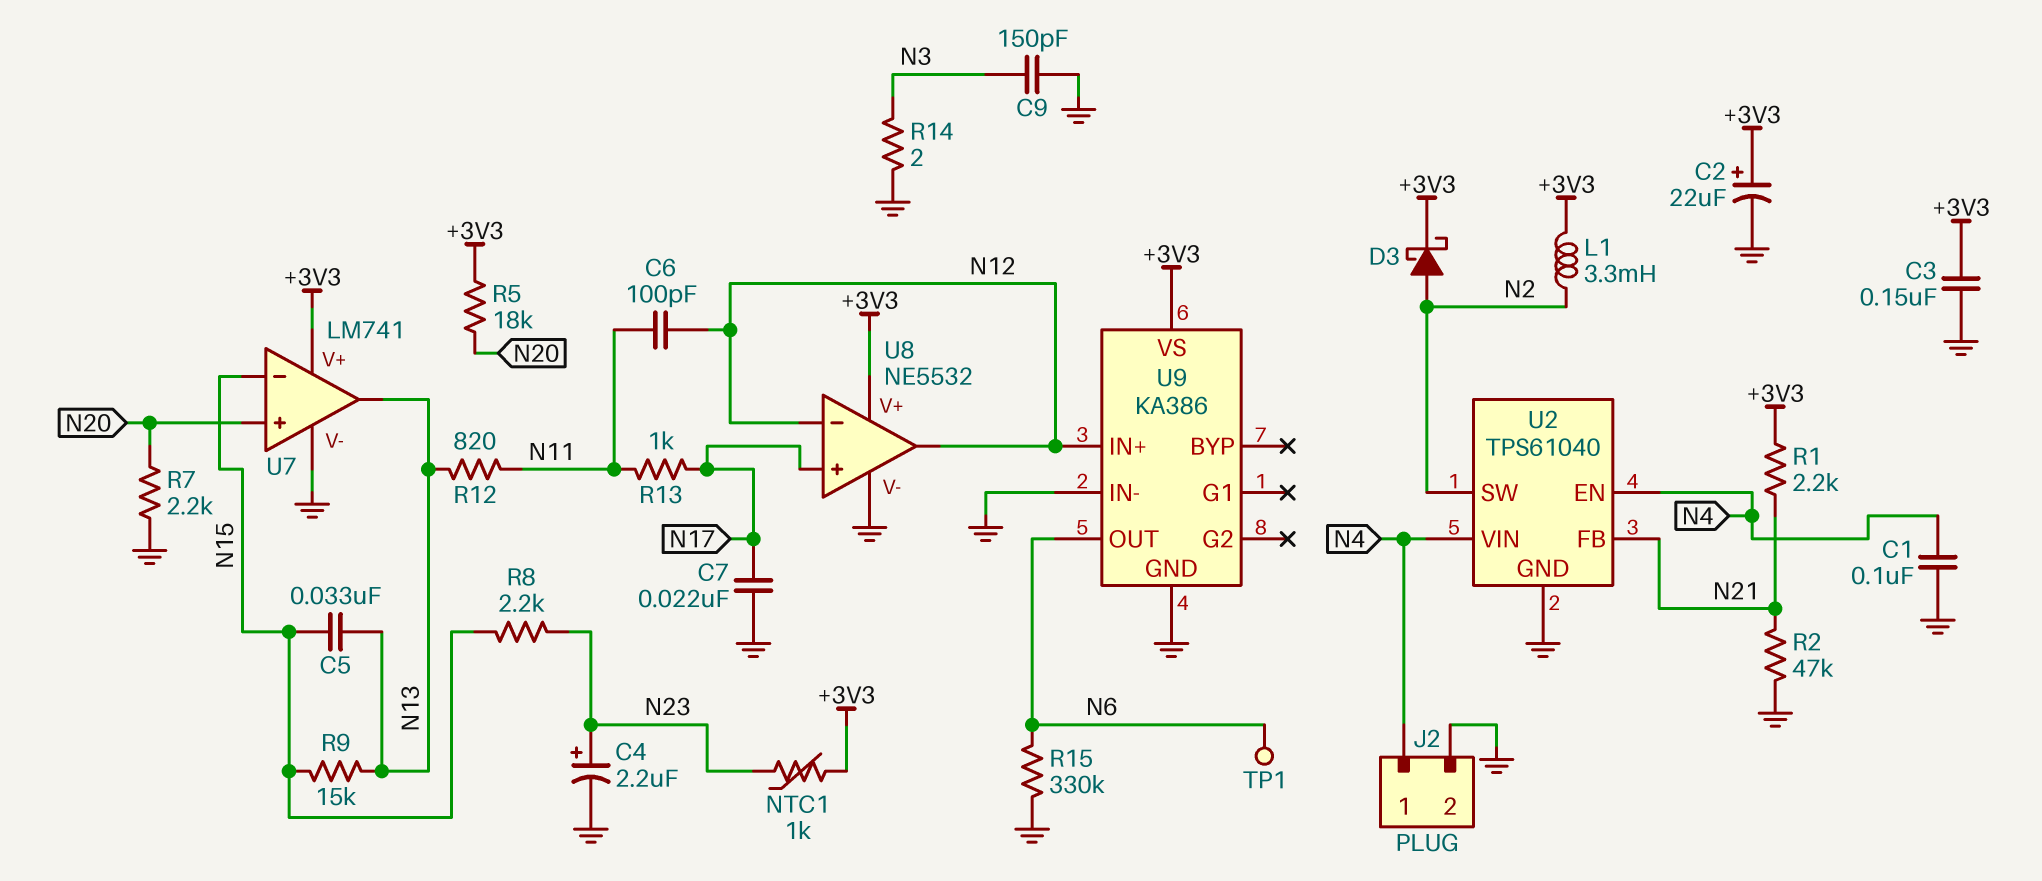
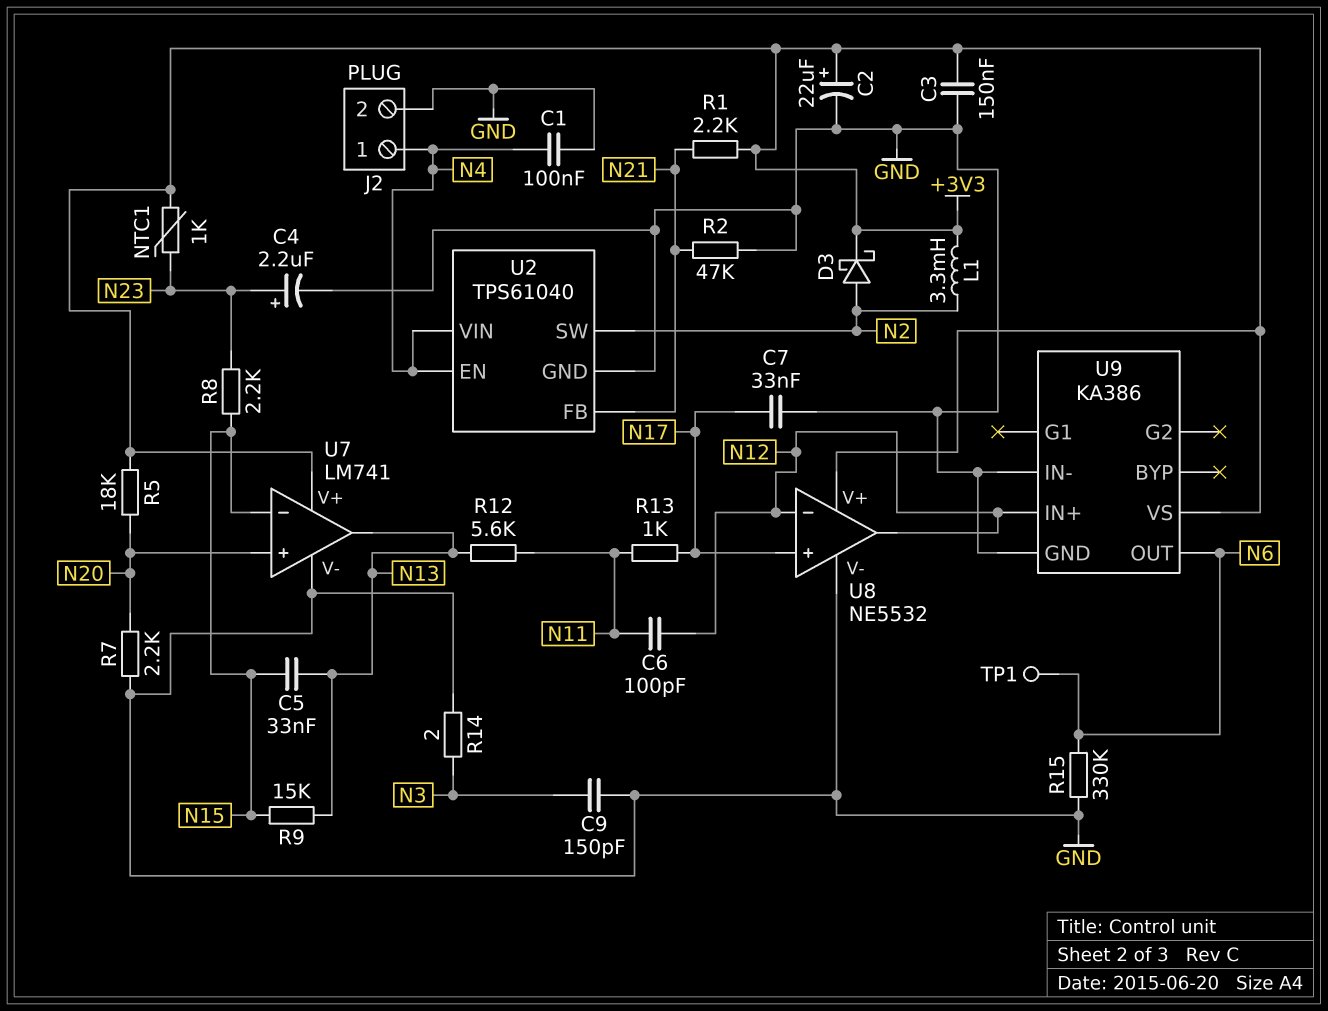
C7: 22nF (GND, N17) -> 33nF (GND, N17)
R12: 820 (N11, N13) -> 5.6k (N11, N13)

